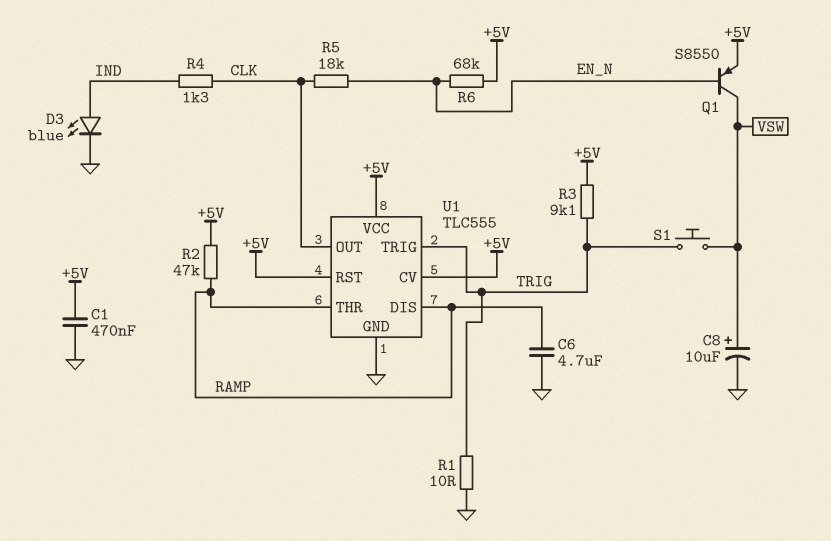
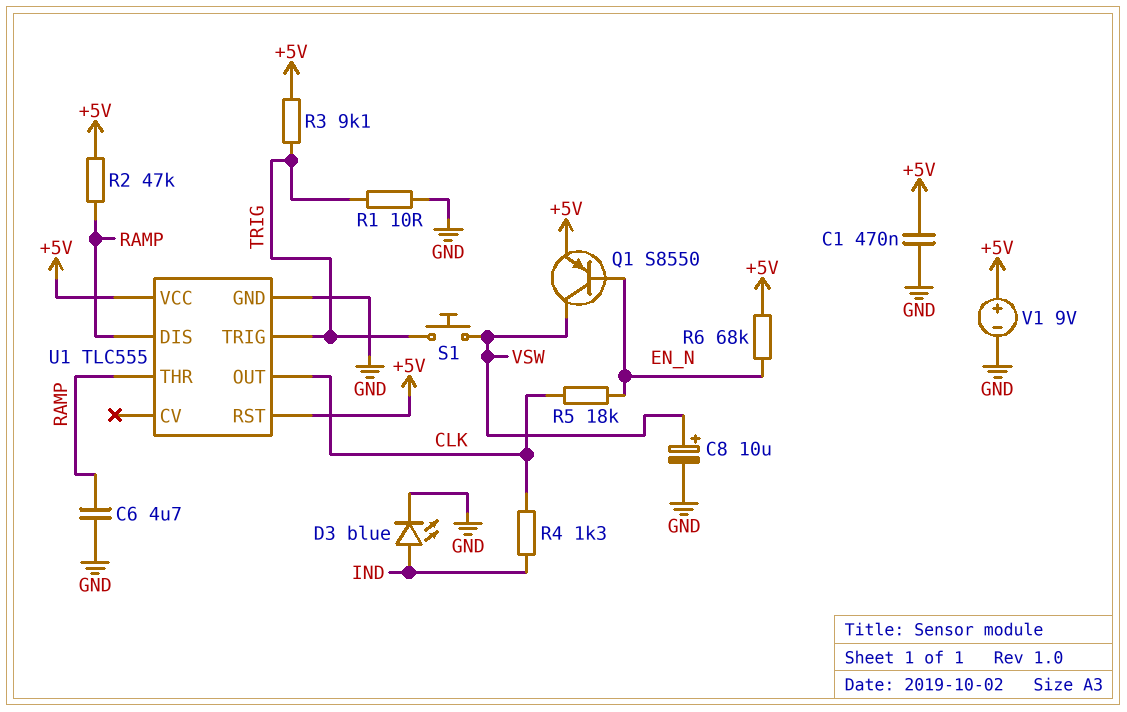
U1 pin CV: +5V -> none
V1: none -> 9V (plus +5V, minus GND)

